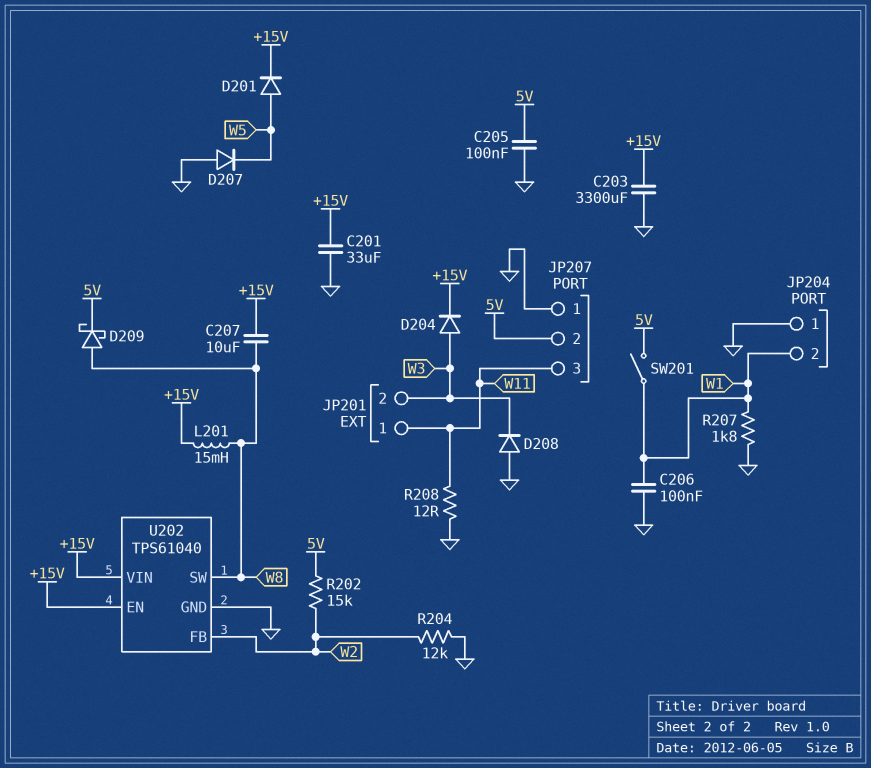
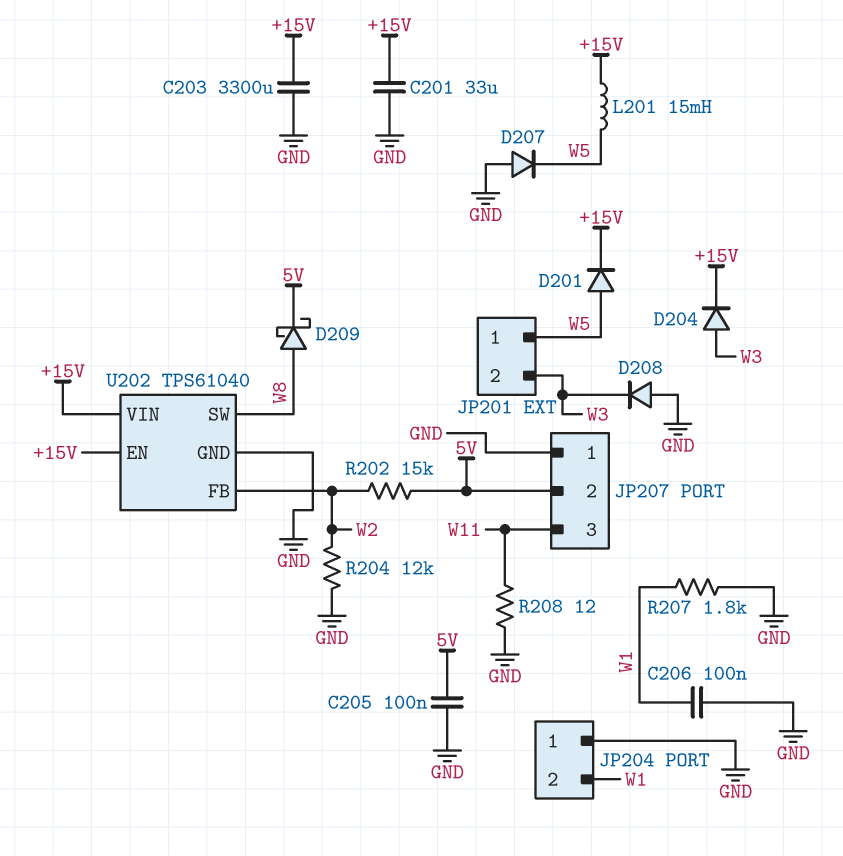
C207: 10uF (+15V, W8) -> none
JP201 pin 1: W11 -> W5
L201: 15mH (+15V, W8) -> 15mH (+15V, W5)
SW201: switch (5V, W1) -> none

